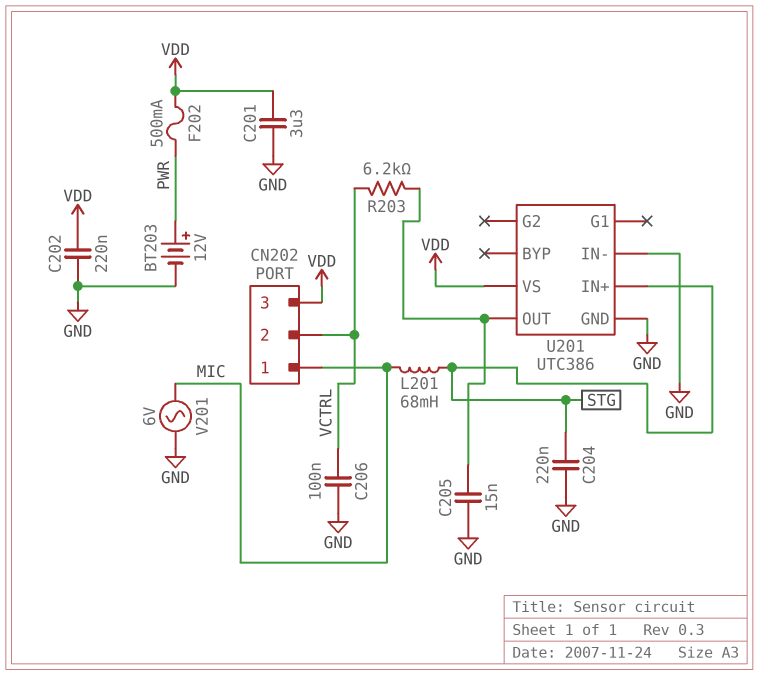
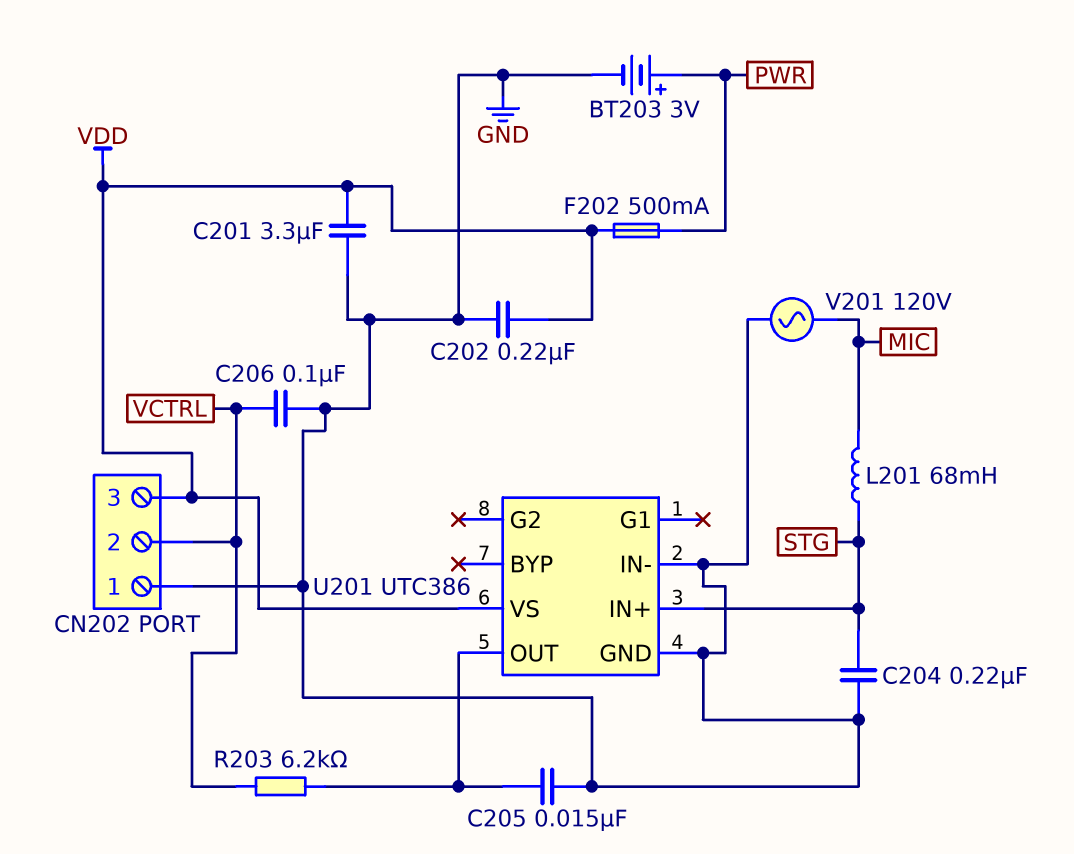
BT203: 12V (plus PWR, minus GND) -> 3V (plus PWR, minus GND)
CN202 pin 1: MIC -> GND
V201: AC 6V (GND, MIC) -> AC 120V (GND, MIC)

